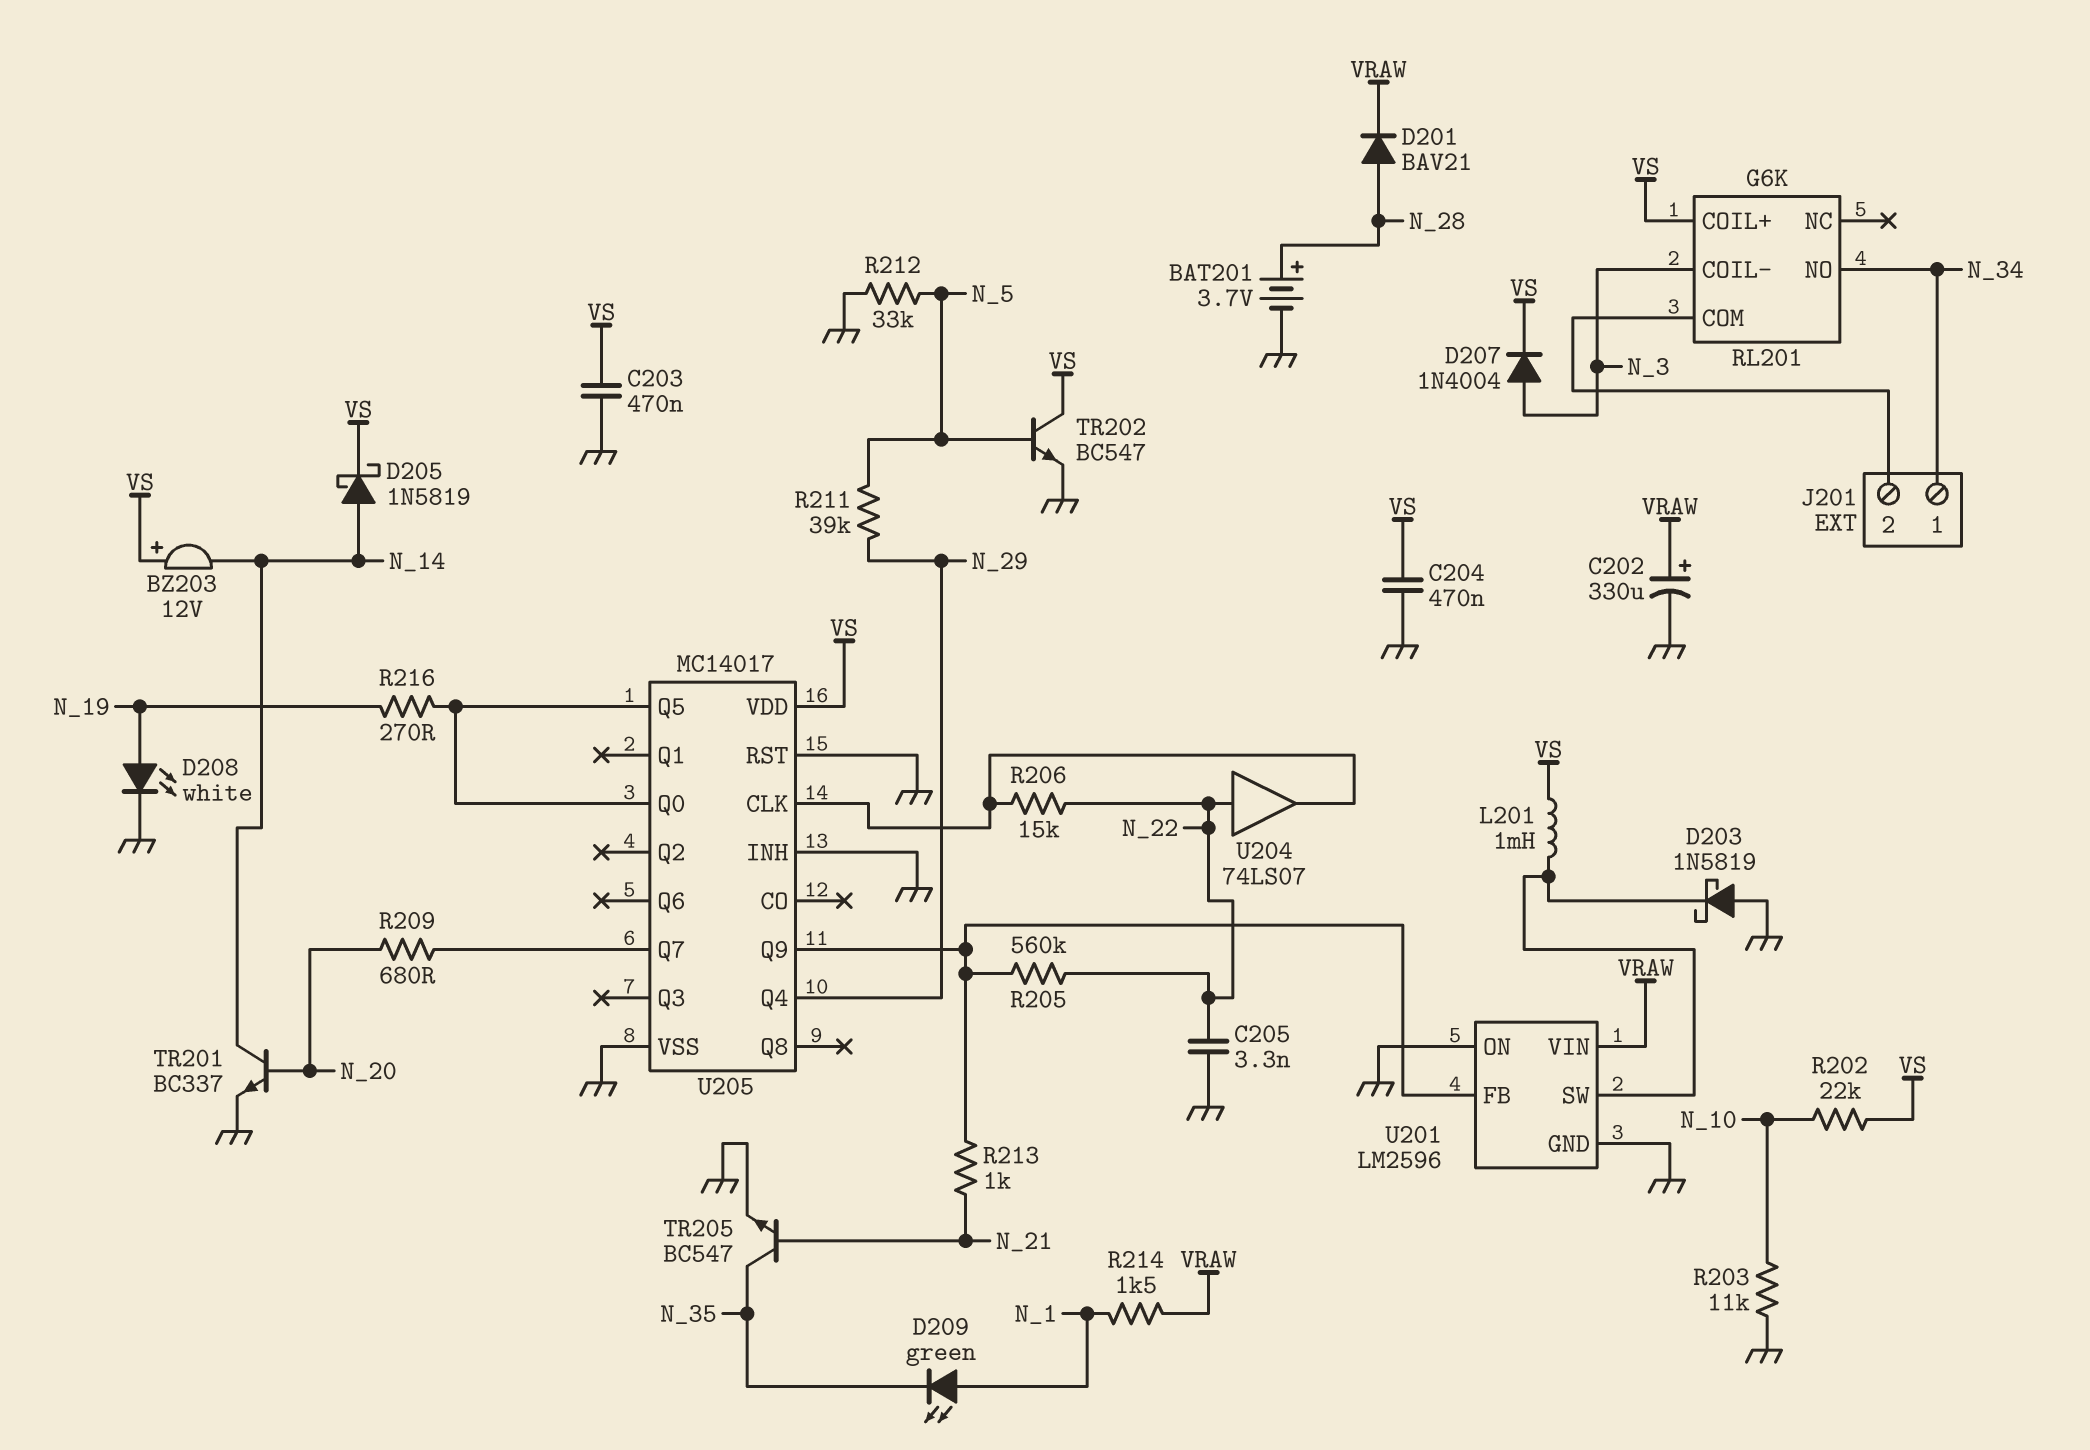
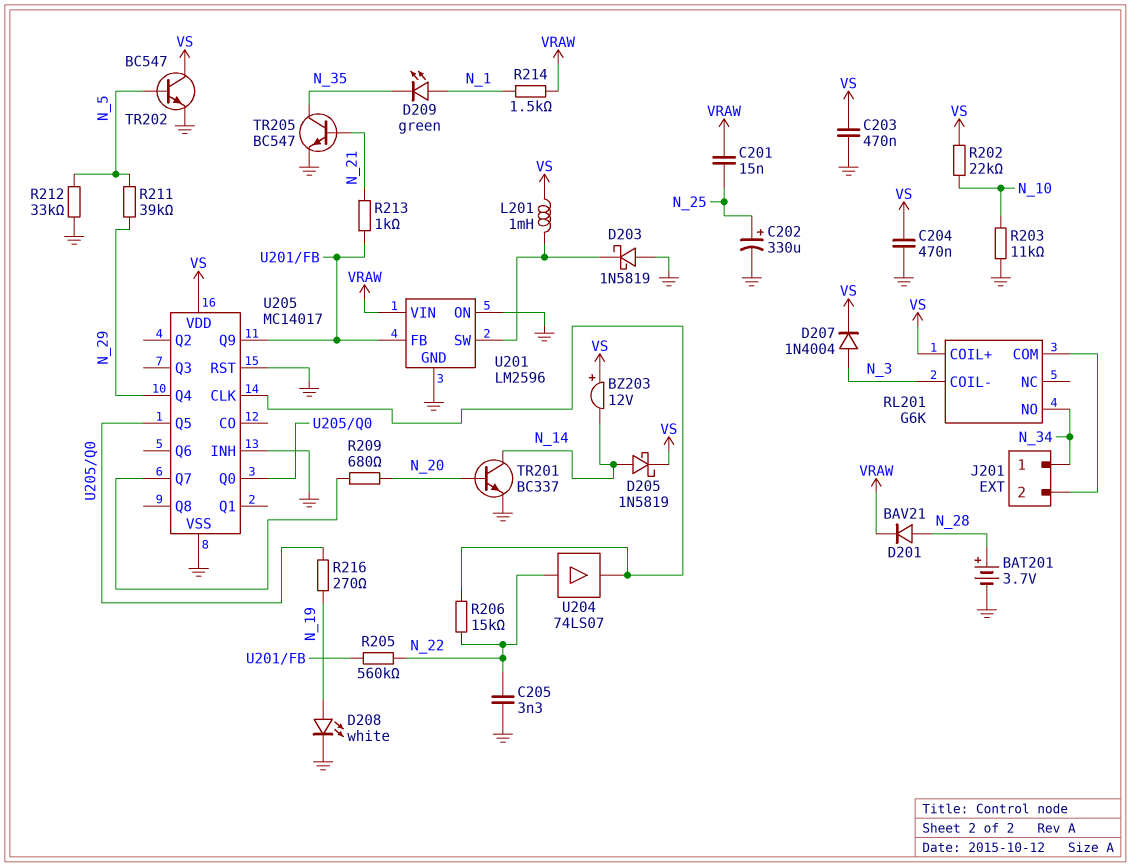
C201: none -> 15nF (N_25, VRAW)
C202: 330uF (plus VRAW, minus GND) -> 330uF (plus N_25, minus GND)

